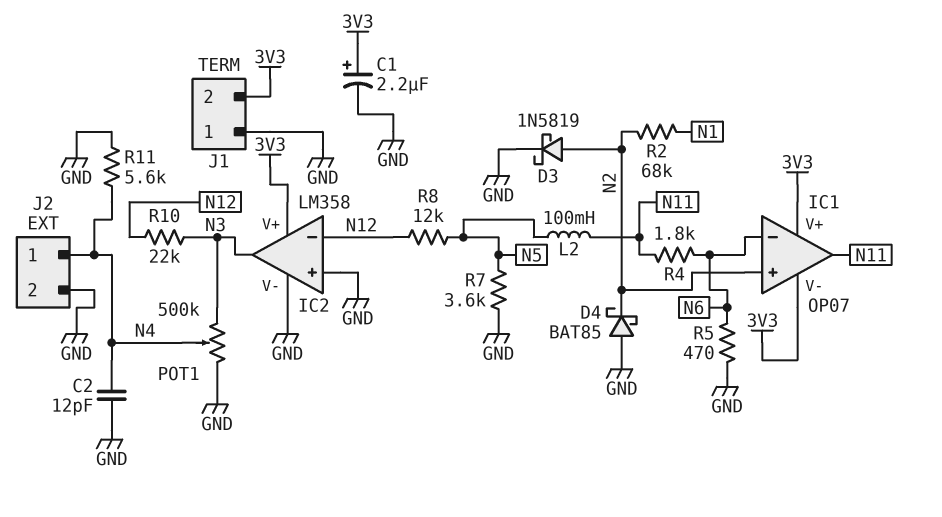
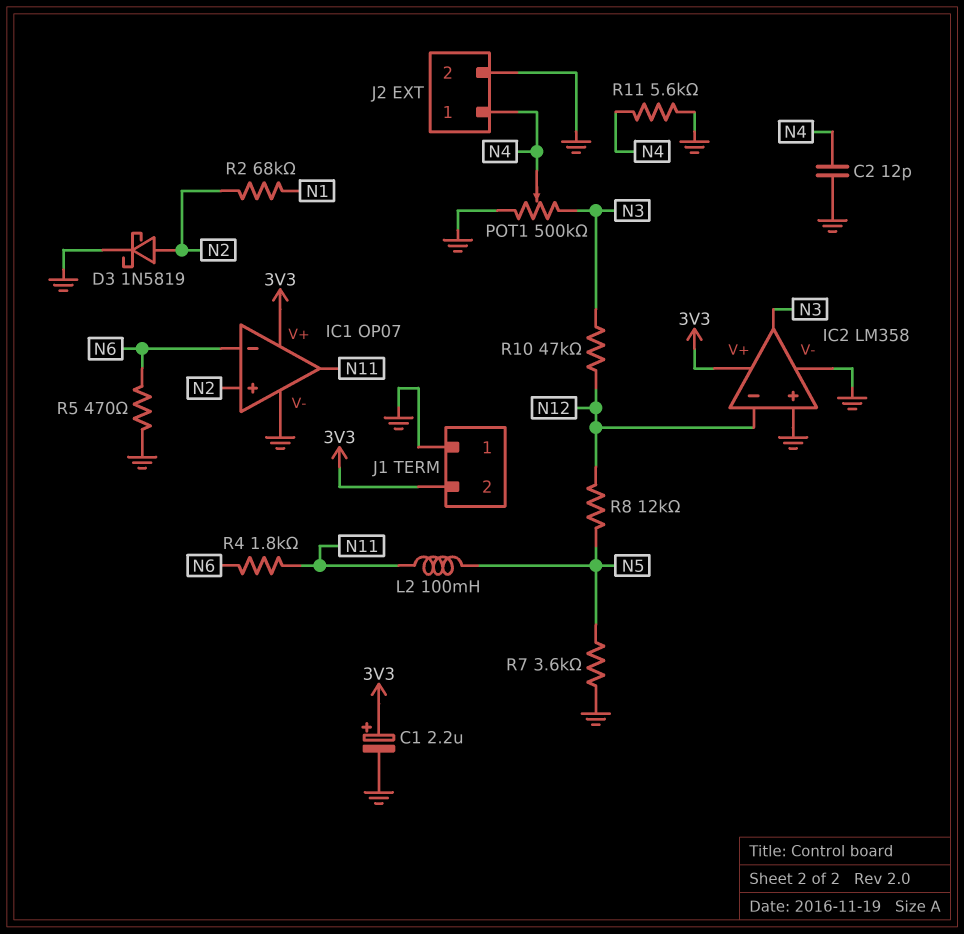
D4: schottky BAT85 (A GND, K N2) -> none
IC1 pin V-: 3V3 -> GND
R10: 22k (N3, N12) -> 47k (N3, N12)

